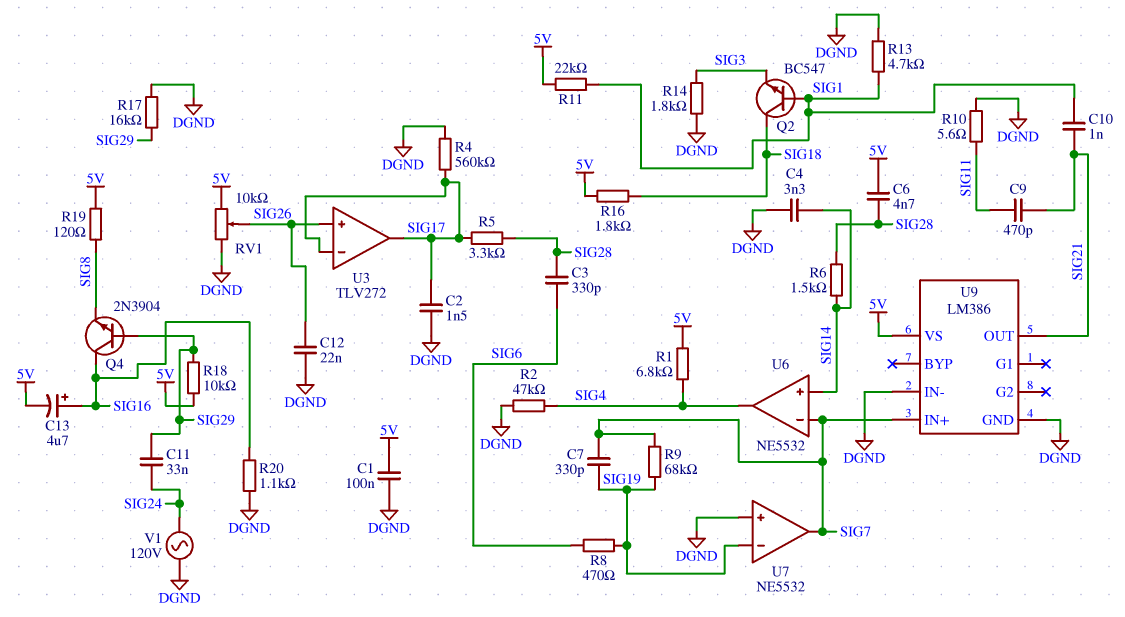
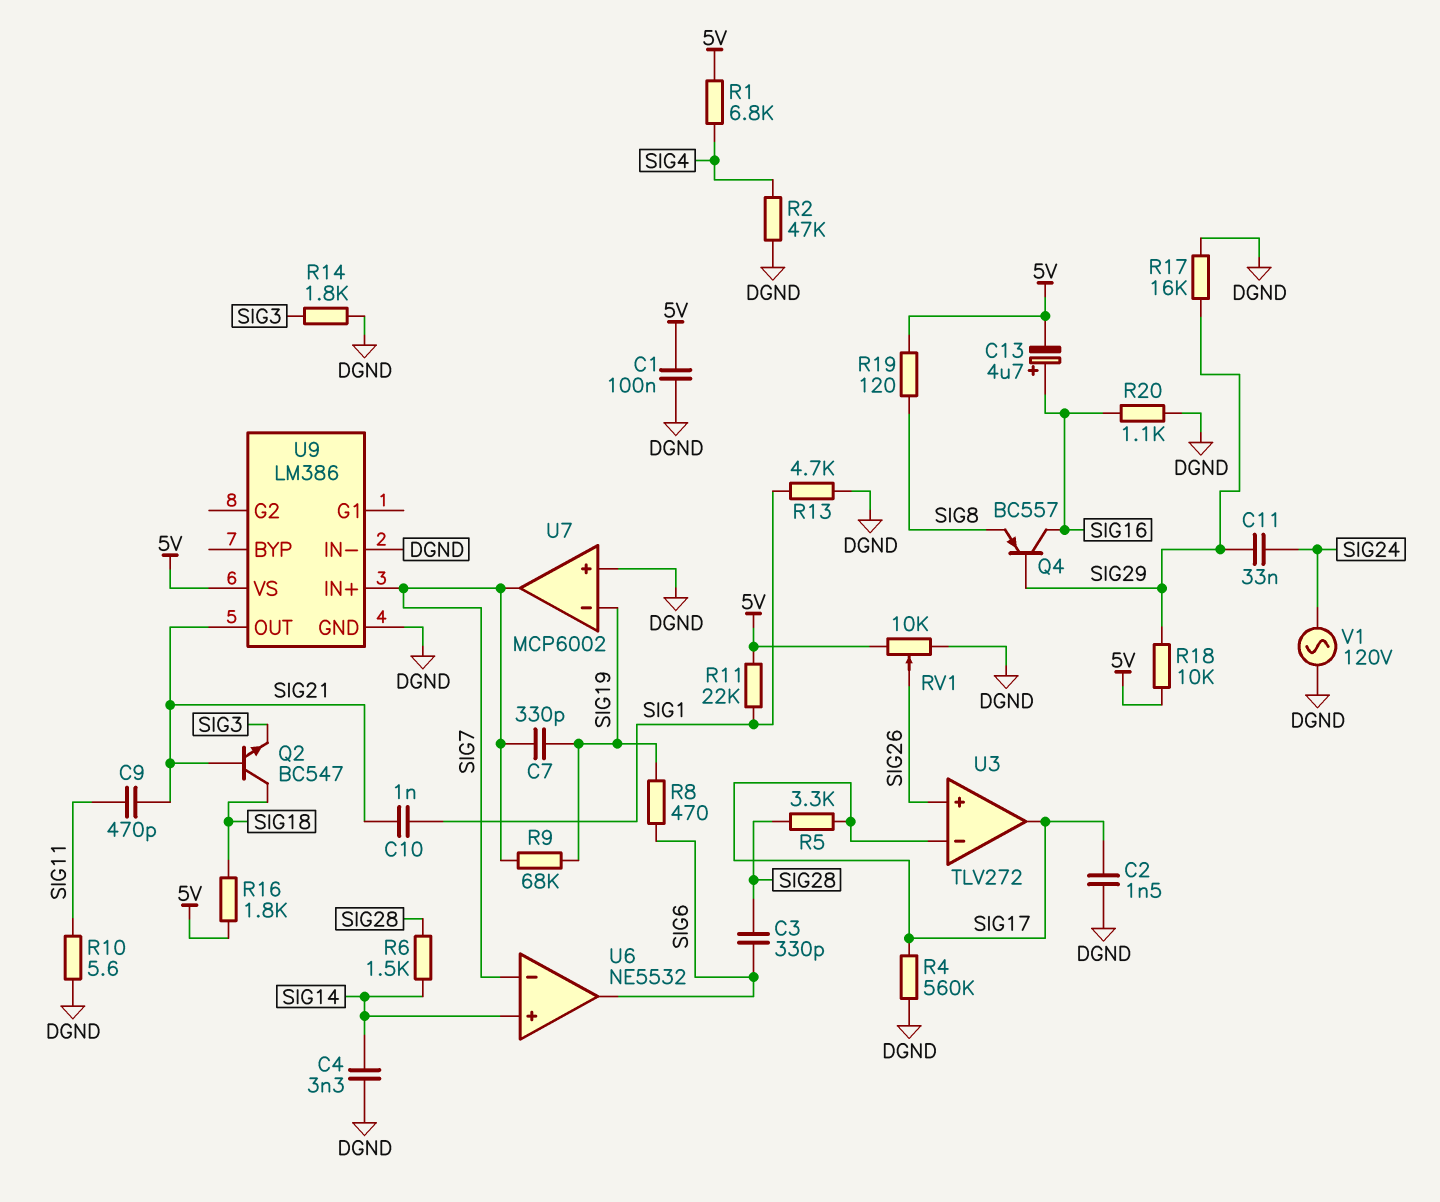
C6: 4.7nF (5V, SIG28) -> none
C12: 22nF (DGND, SIG26) -> none
Q2: NPN BC547 (B SIG1, C SIG18, E SIG3) -> NPN BC547 (B SIG21, C SIG18, E SIG3)
Q4: NPN 2N3904 (B SIG29, C SIG16, E SIG8) -> PNP BC557 (B SIG29, C SIG16, E SIG8)
U6 pin out: SIG4 -> SIG6
U7: NE5532 -> MCP6002

